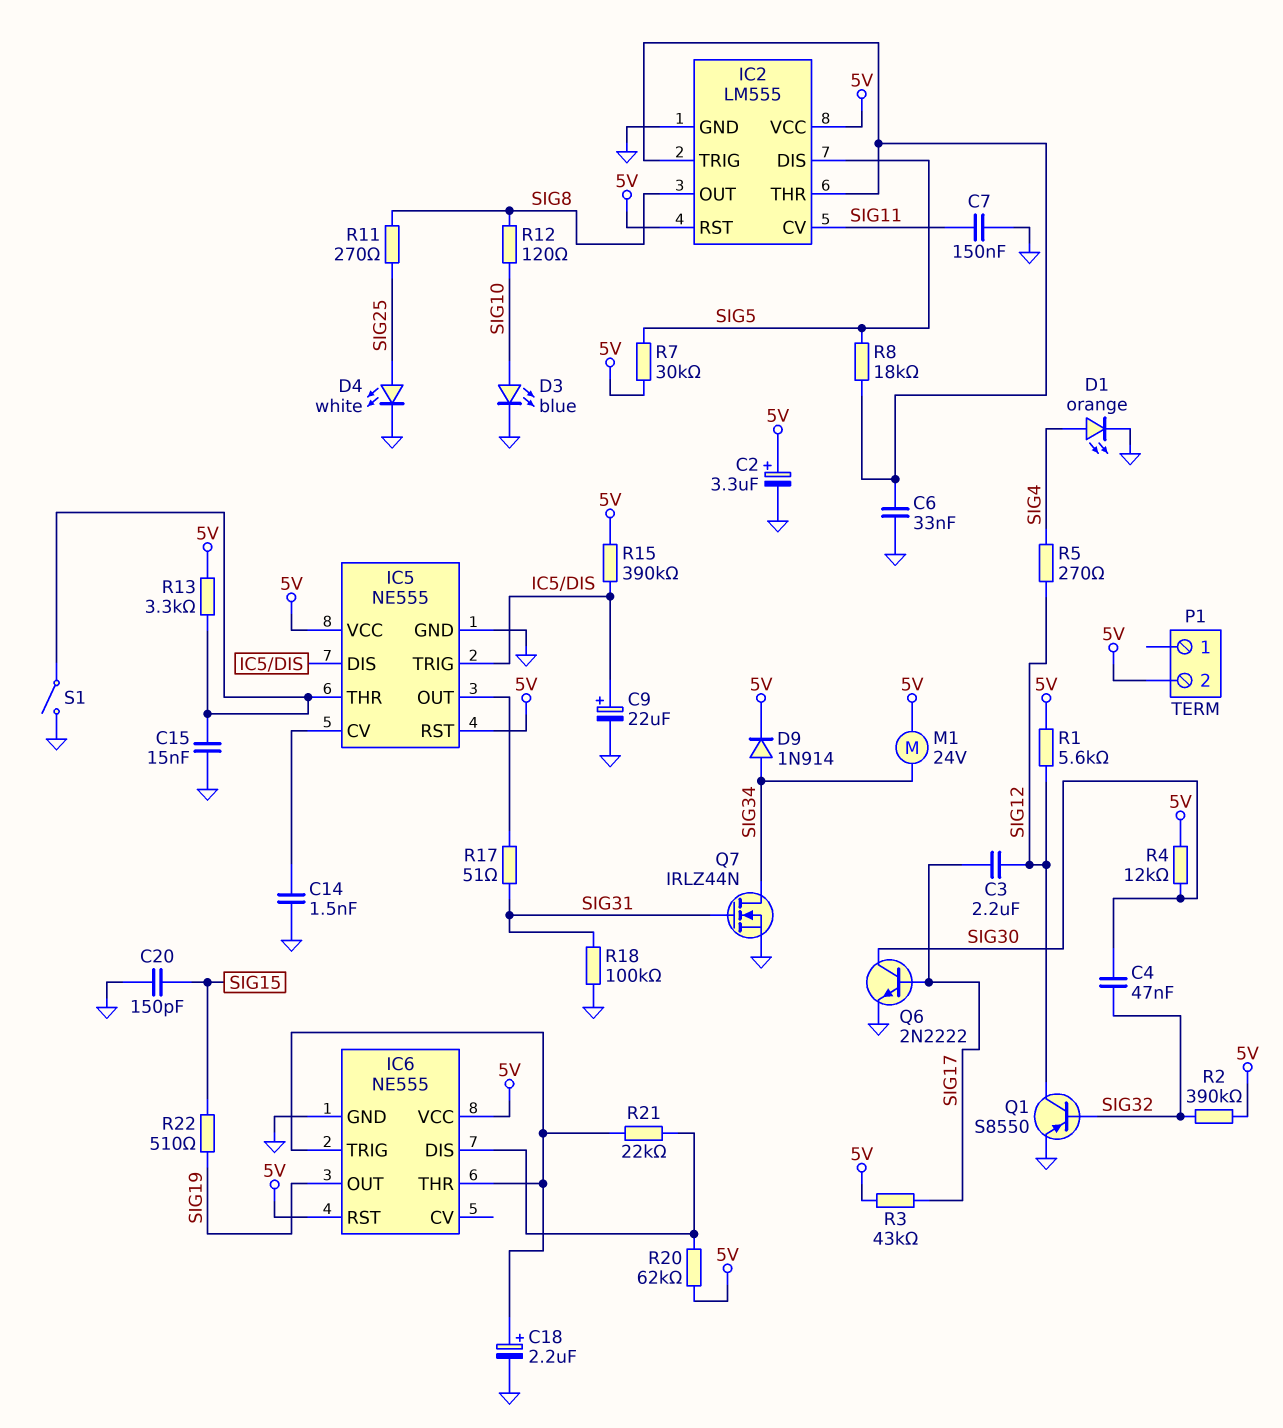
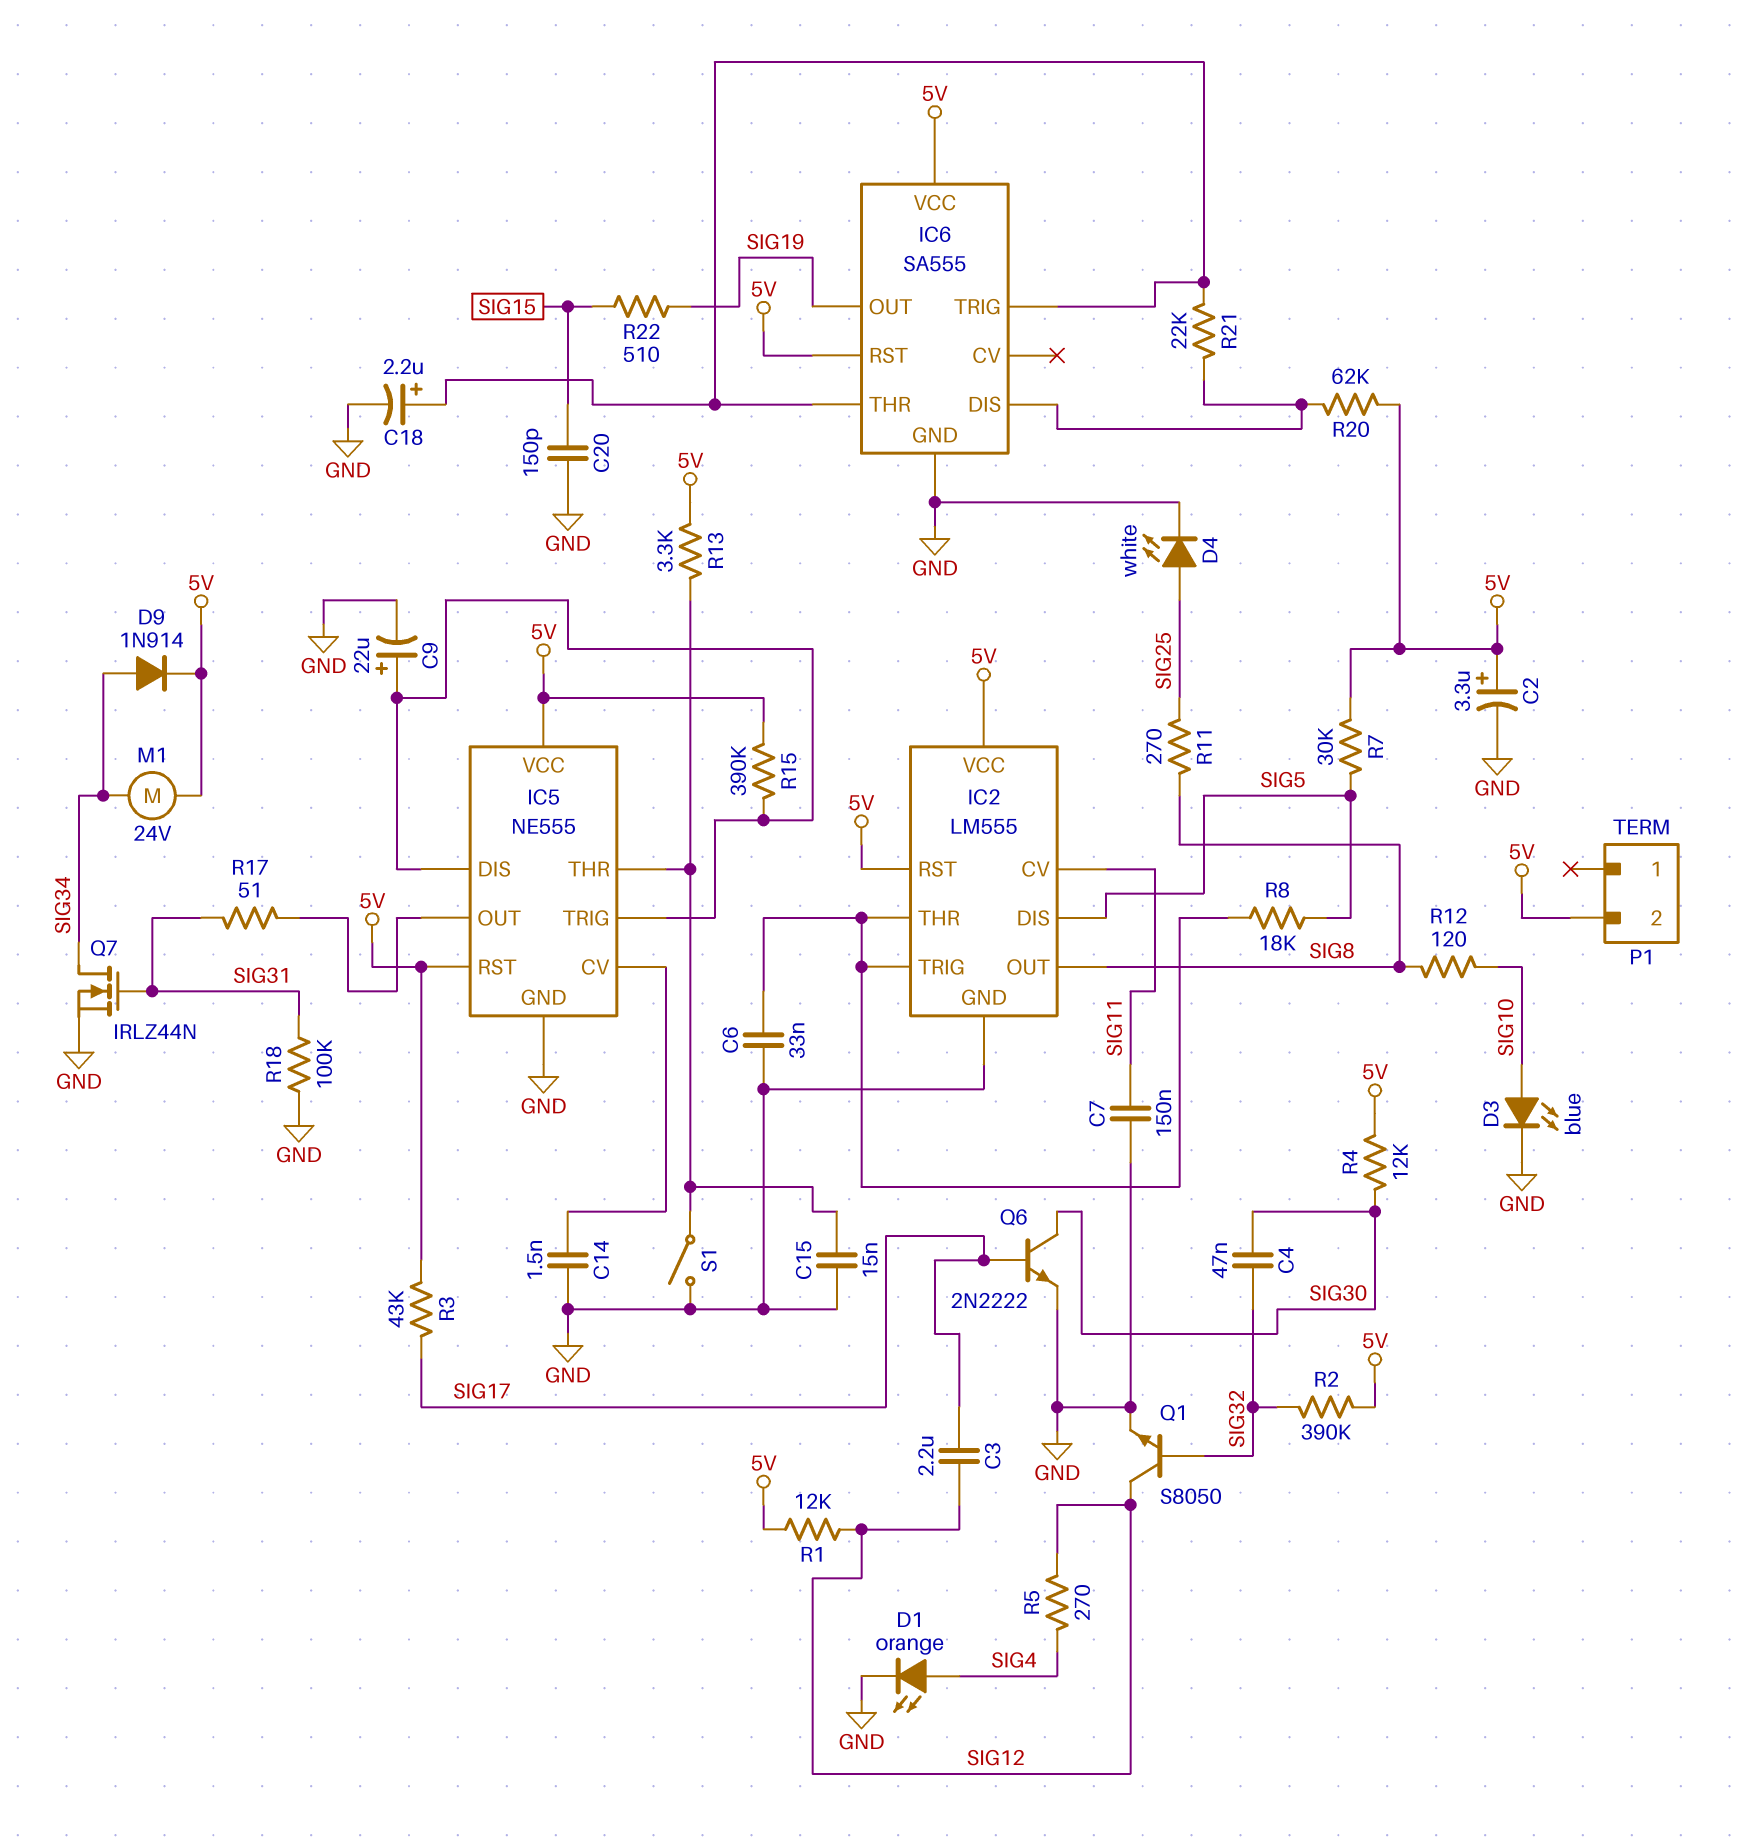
IC6: NE555 -> SA555
Q1: PNP S8550 (B SIG32, C SIG12, E GND) -> NPN S8050 (B SIG32, C SIG12, E GND)
R1: 5.6k (5V, SIG12) -> 12k (5V, SIG12)

